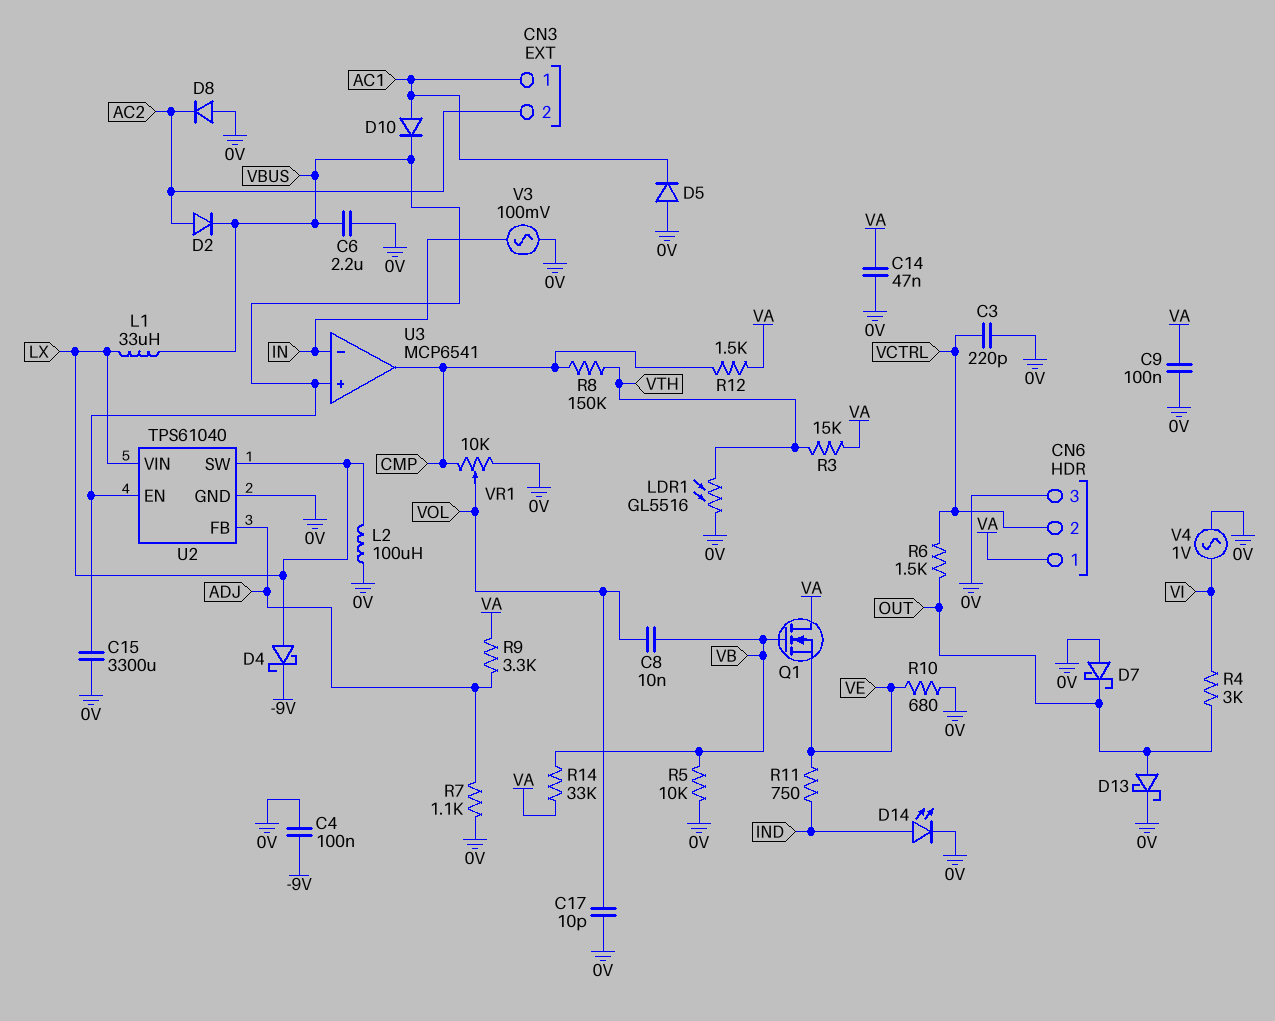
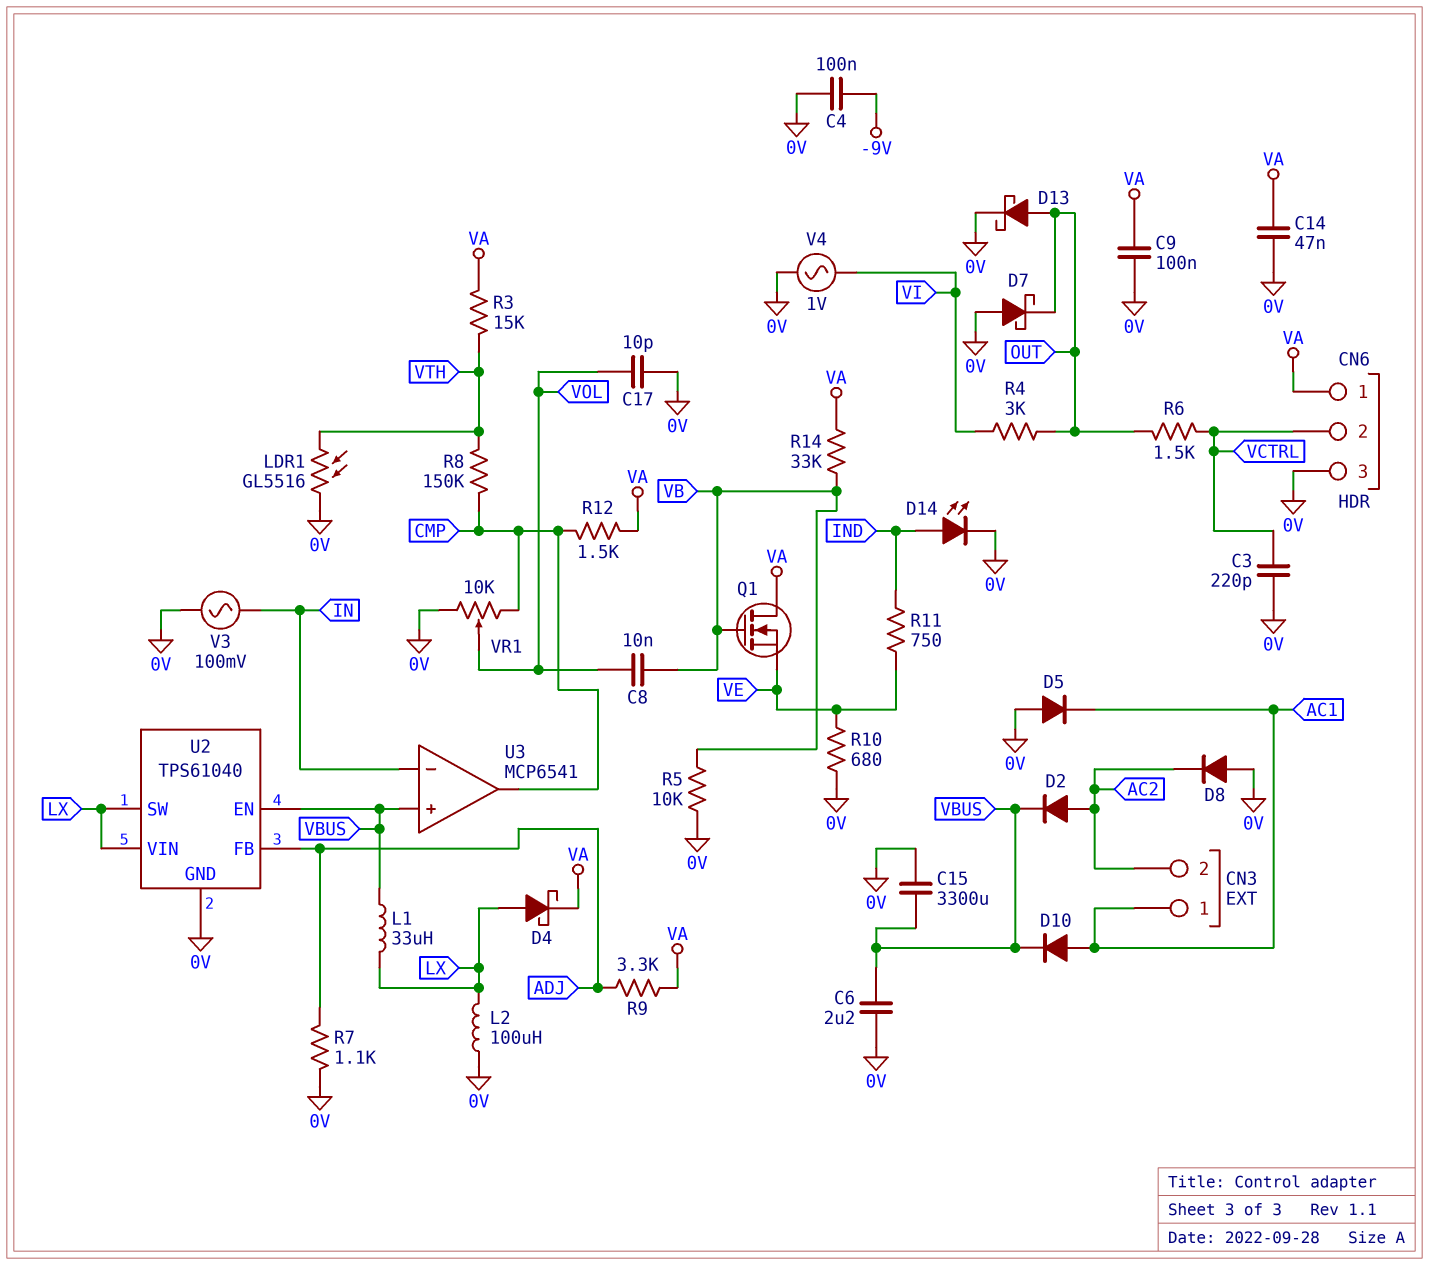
D4: schottky (A LX, K -9V) -> schottky (A LX, K VA)

